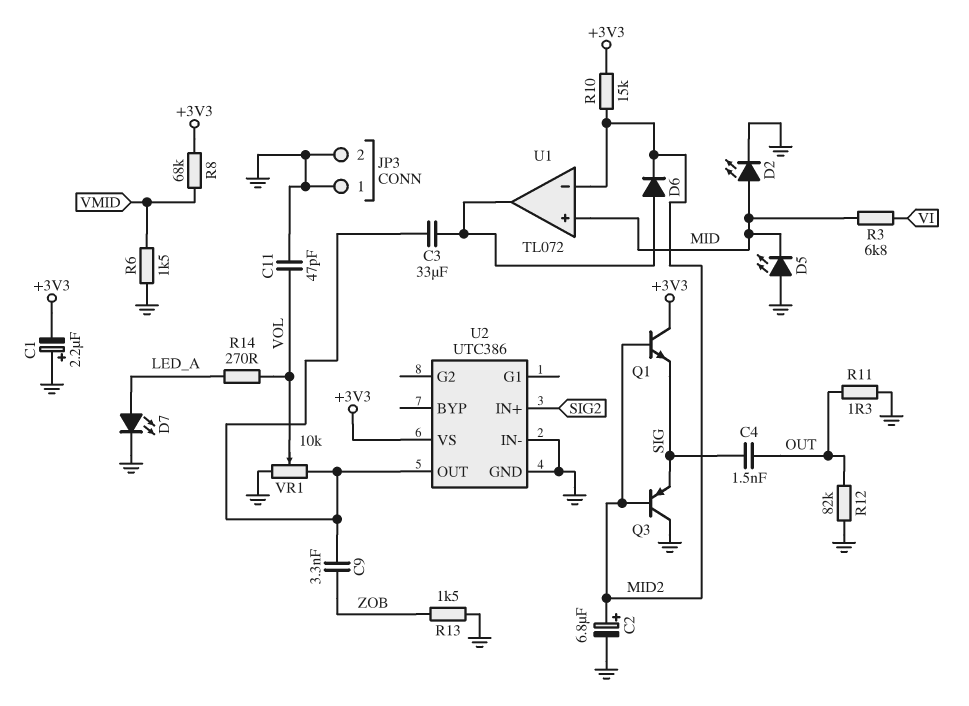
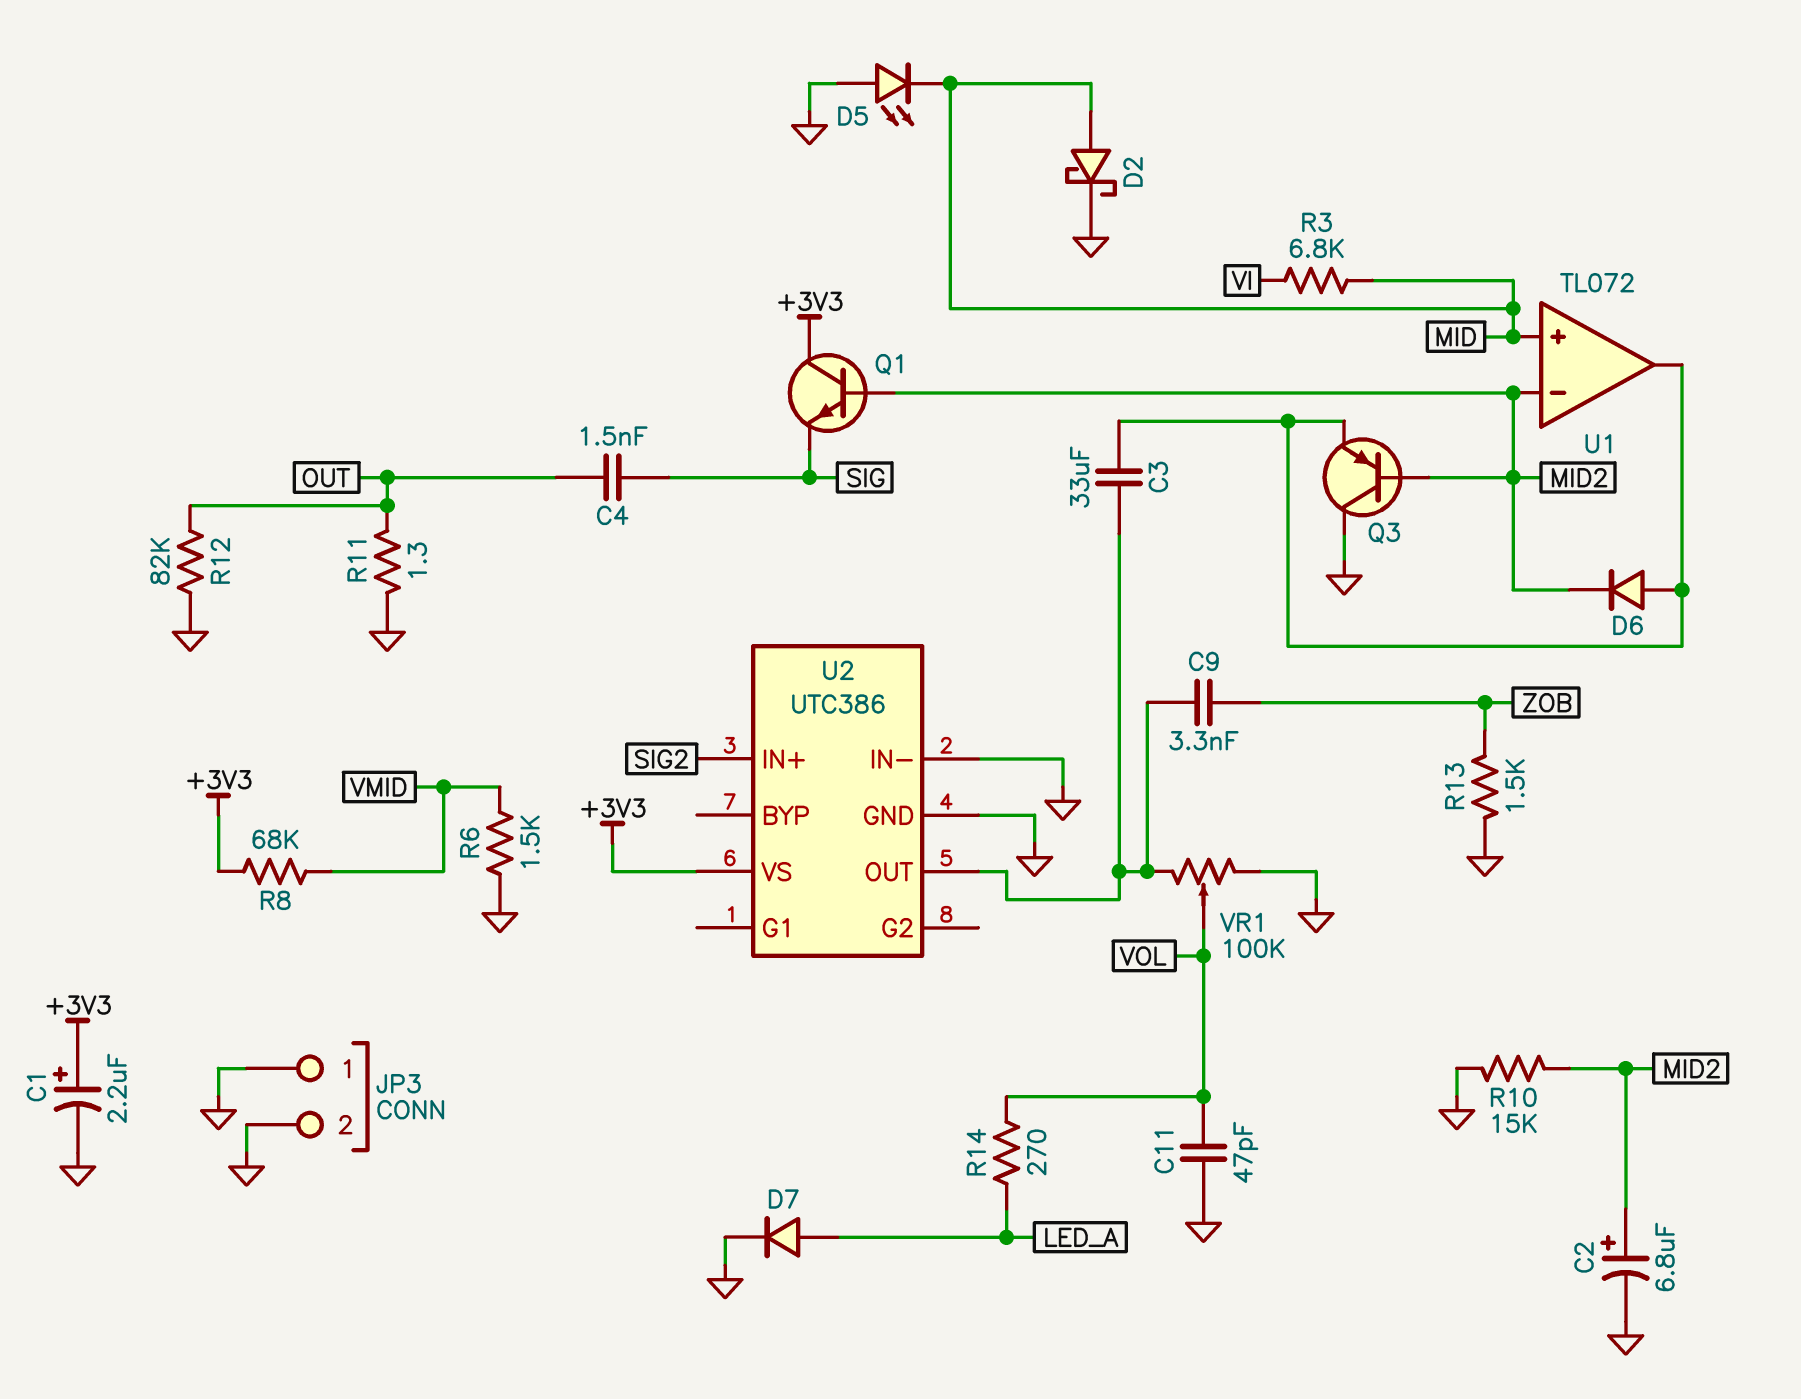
C1: 2.2uF (plus GND, minus +3V3) -> 2.2uF (plus +3V3, minus GND)
D2: LED (A MID, K GND) -> schottky (A MID, K GND)
D7: LED (A LED_A, K GND) -> diode (A LED_A, K GND)
Q3: PNP (B MID2, C GND, E SIG) -> PNP (B MID2, C GND, E U1/out)
R10: 15k (+3V3, MID2) -> 15k (GND, MID2)
VR1: 10k (GND, U2/OUT, wiper VOL) -> 100k (GND, U2/OUT, wiper VOL)

